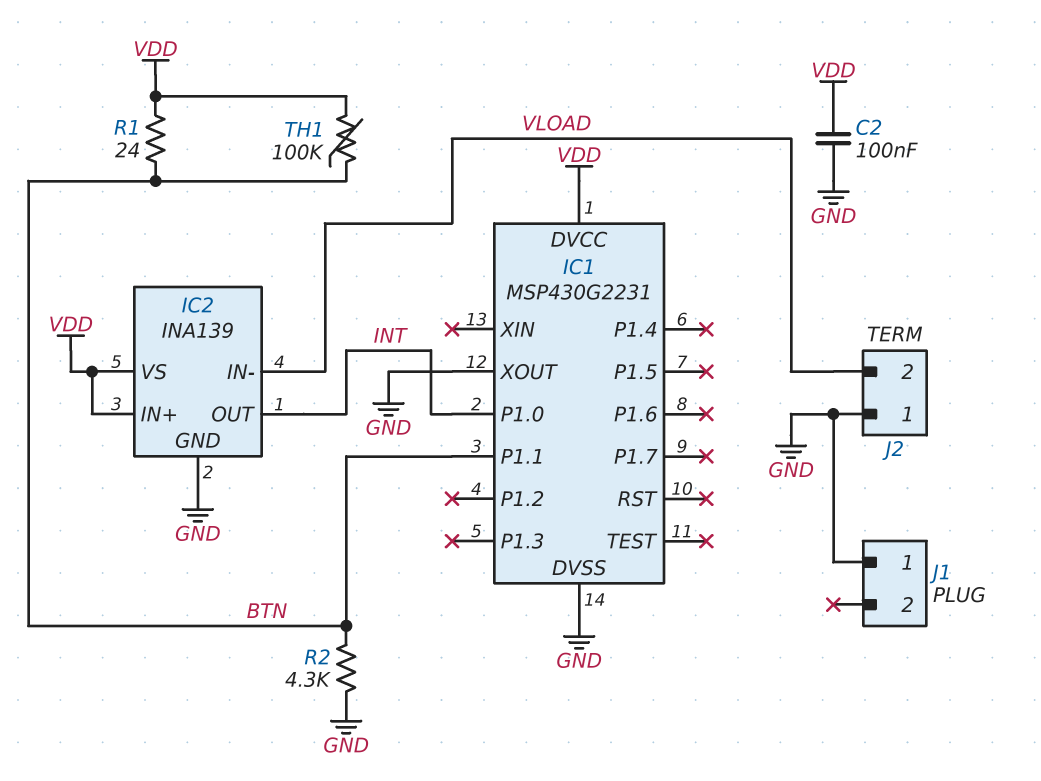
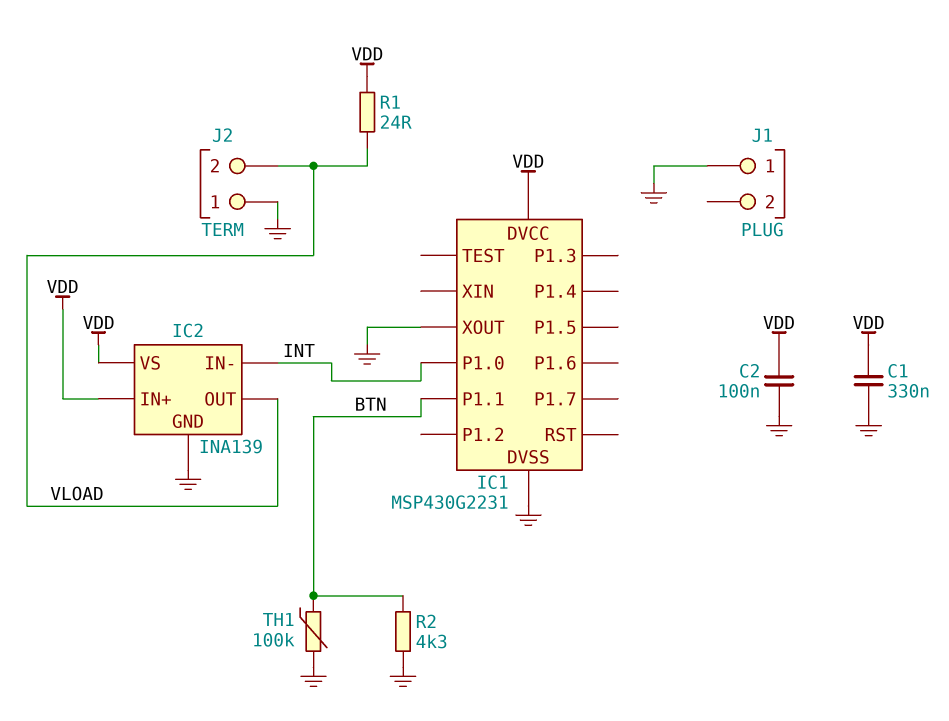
C1: none -> 330nF (GND, VDD)
IC2 pin IN-: VLOAD -> INT
IC2 pin OUT: INT -> VLOAD
R1: 24 (BTN, VDD) -> 24 (VDD, VLOAD)
TH1: 100k (BTN, VDD) -> 100k (BTN, GND)

